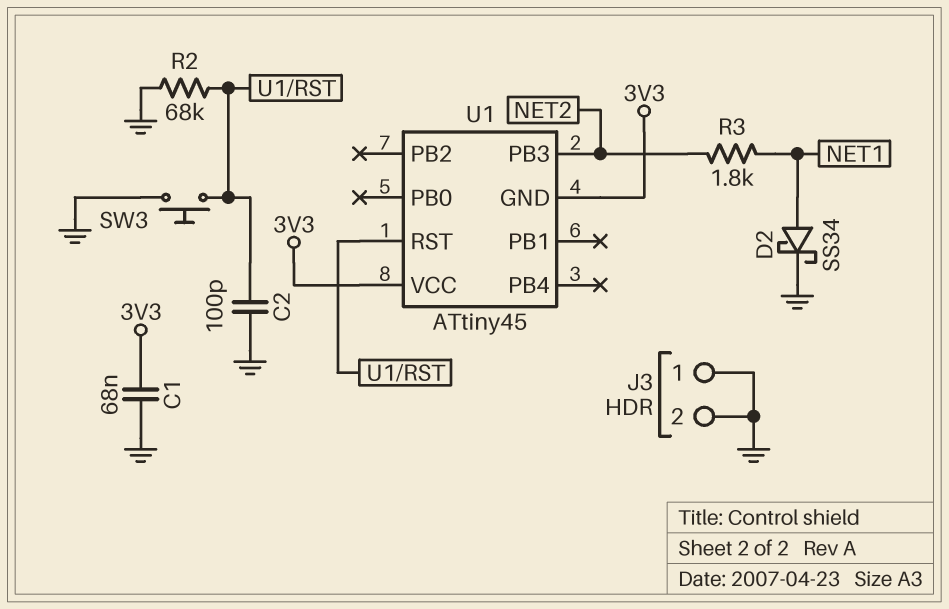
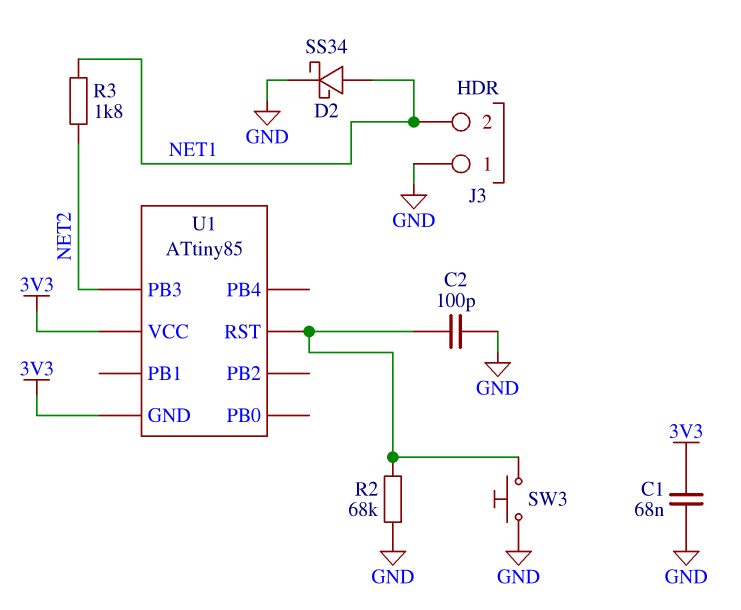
J3 pin 2: GND -> NET1
U1: ATtiny45 -> ATtiny85

